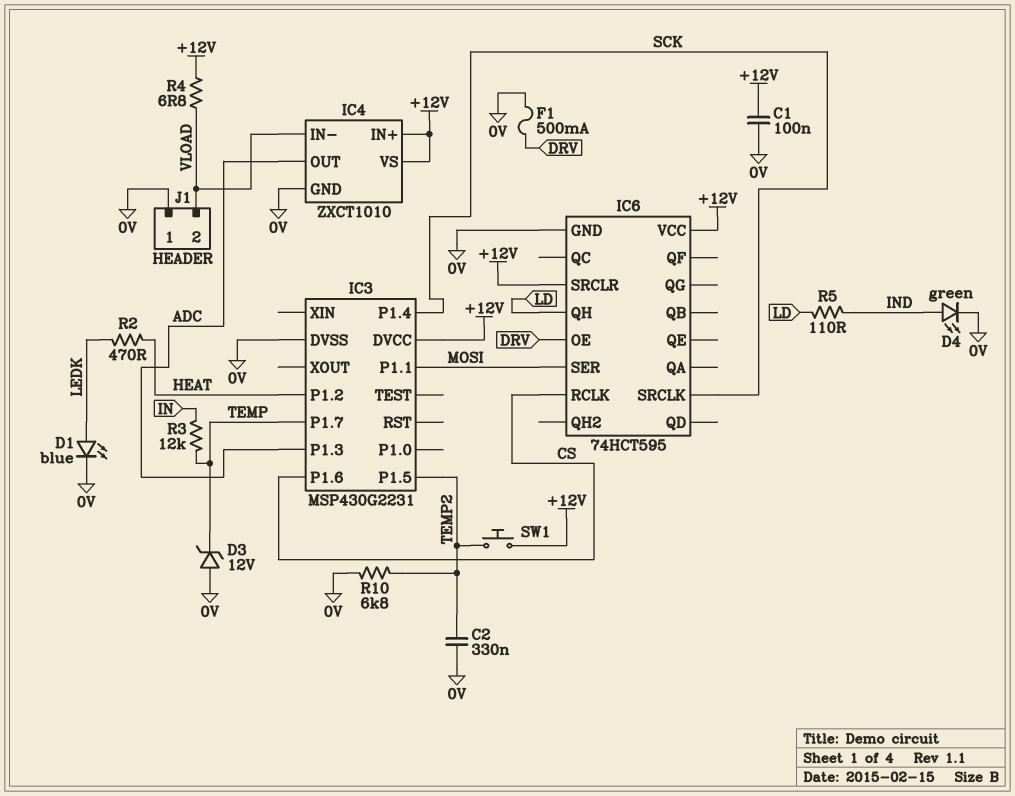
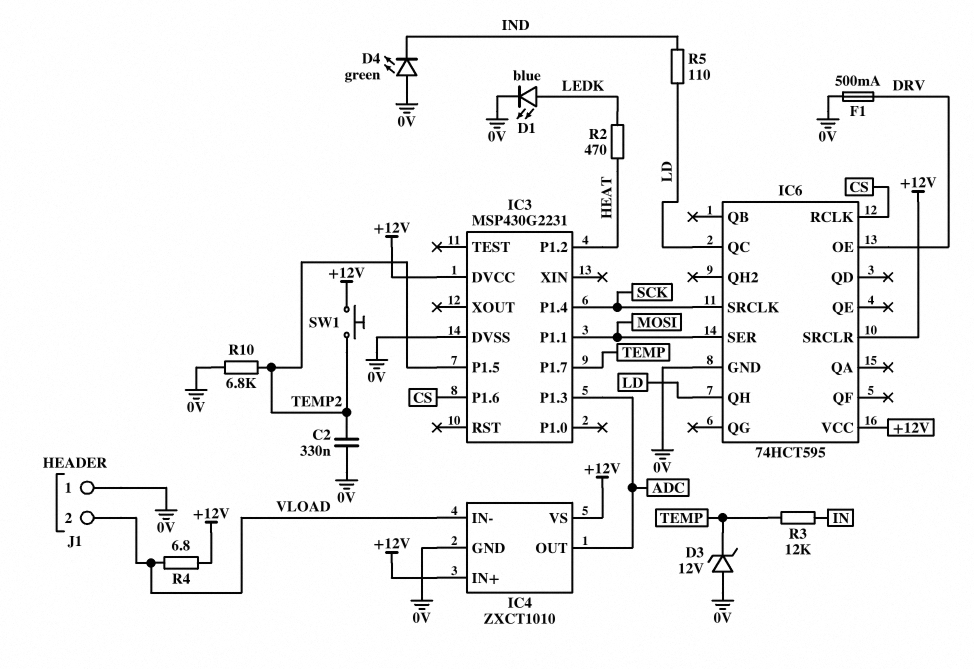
C1: 100nF (+12V, 0V) -> none
D4: LED green (A IND, K 0V) -> LED green (A 0V, K IND)
IC6 pin QC: none -> LD

